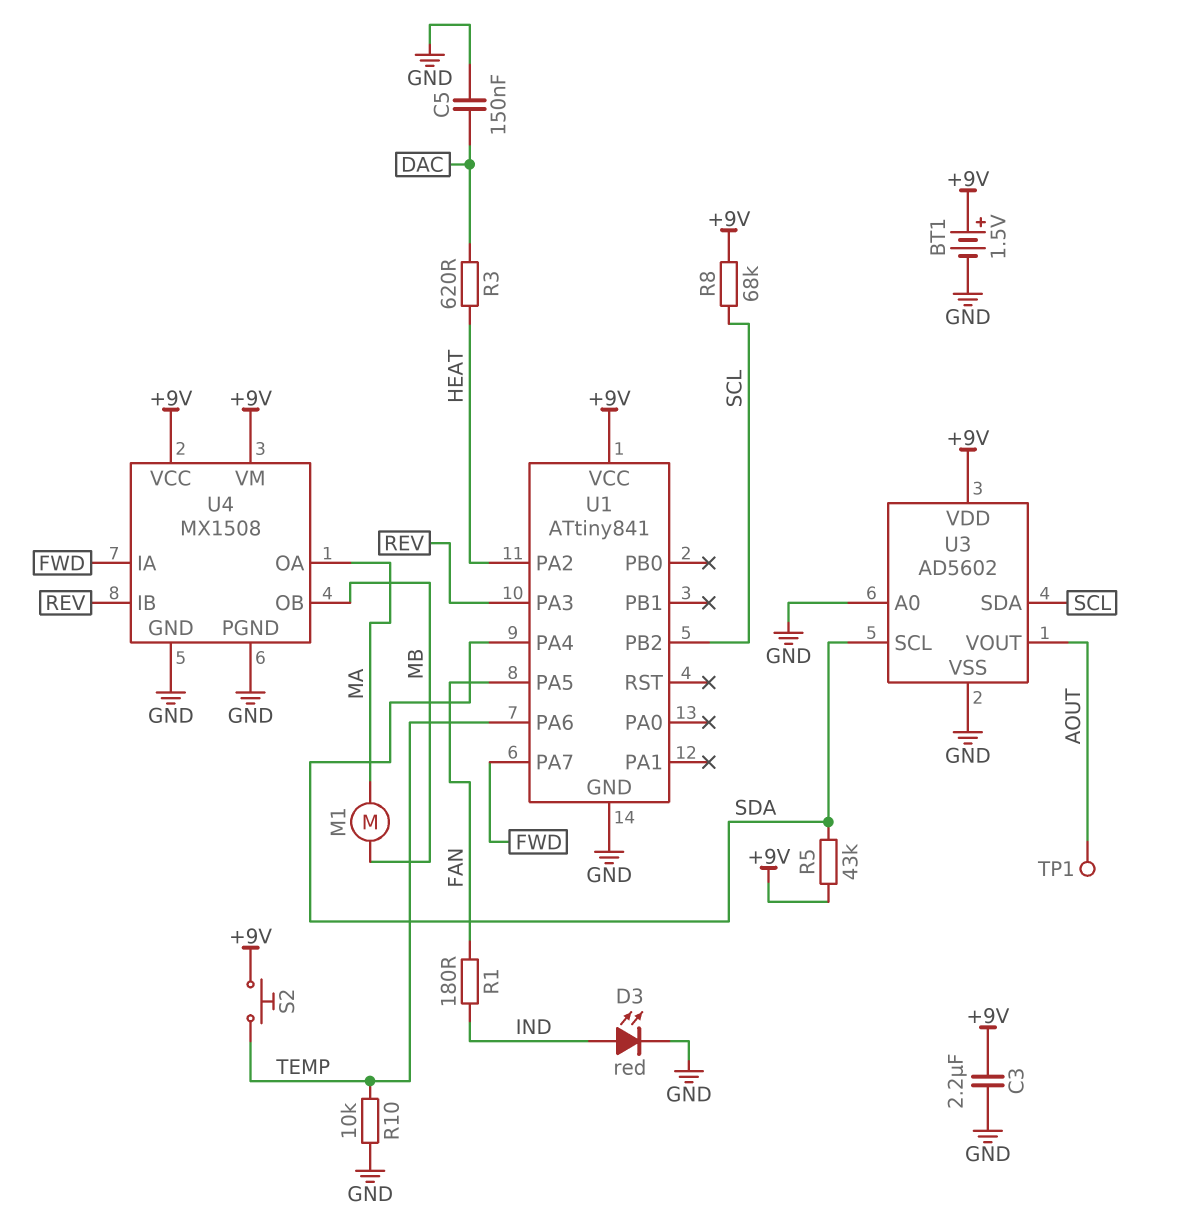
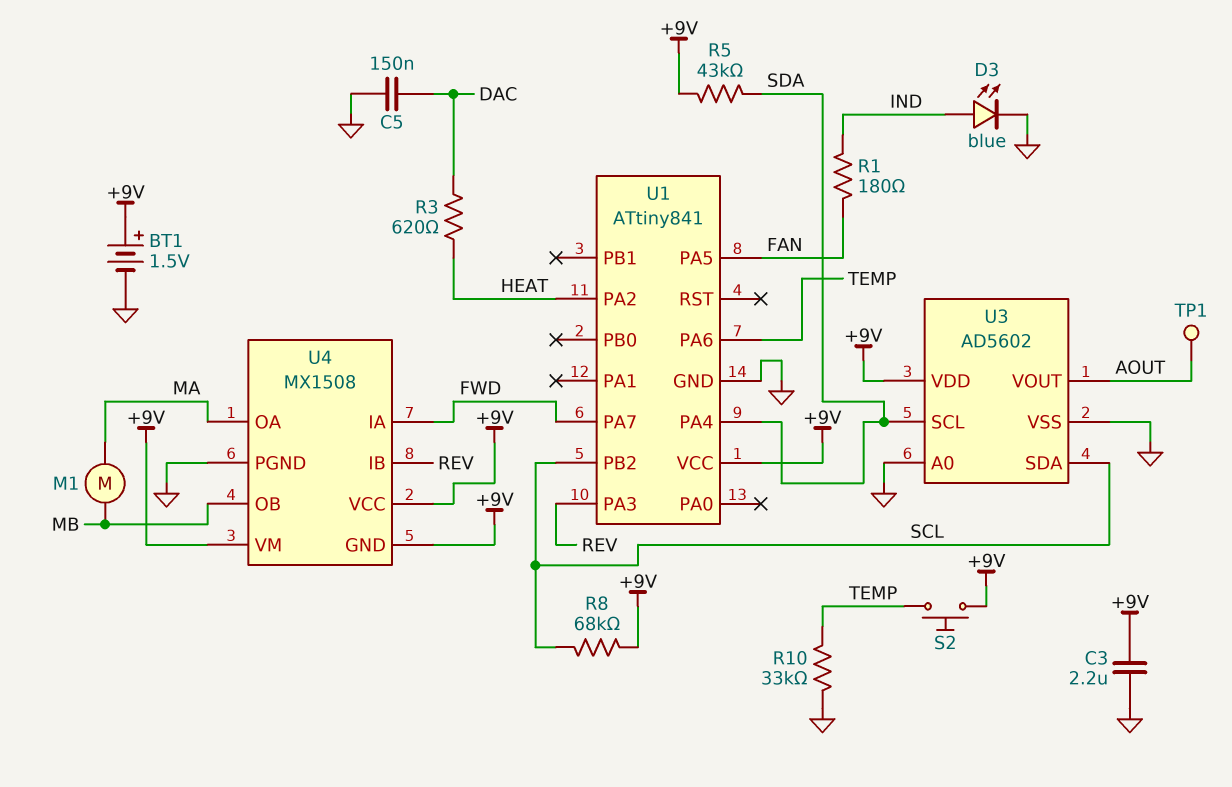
D3: LED red (A IND, K GND) -> LED blue (A IND, K GND)
R10: 10k (GND, TEMP) -> 33k (GND, TEMP)
U4 pin GND: GND -> +9V

